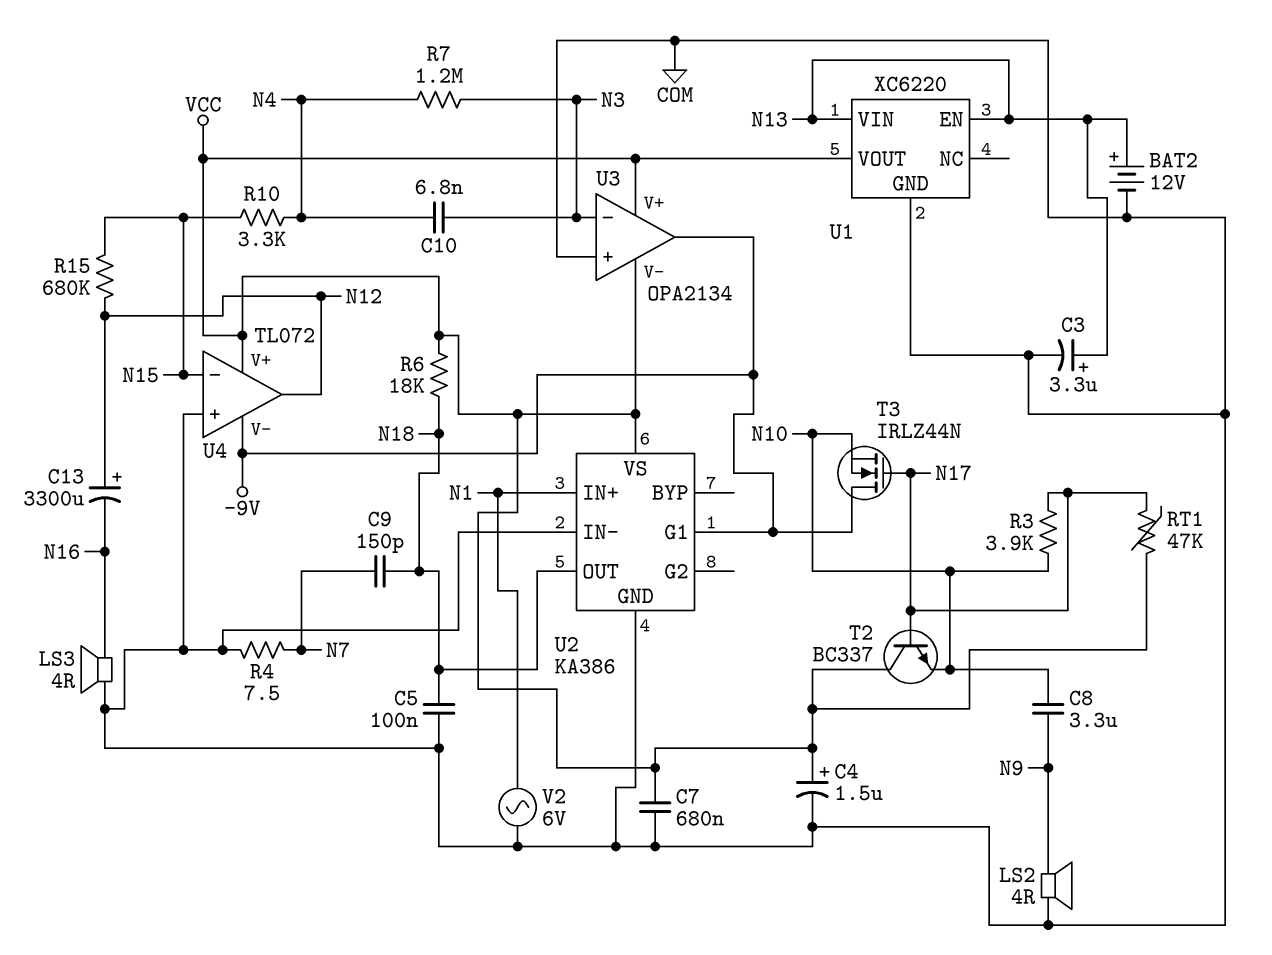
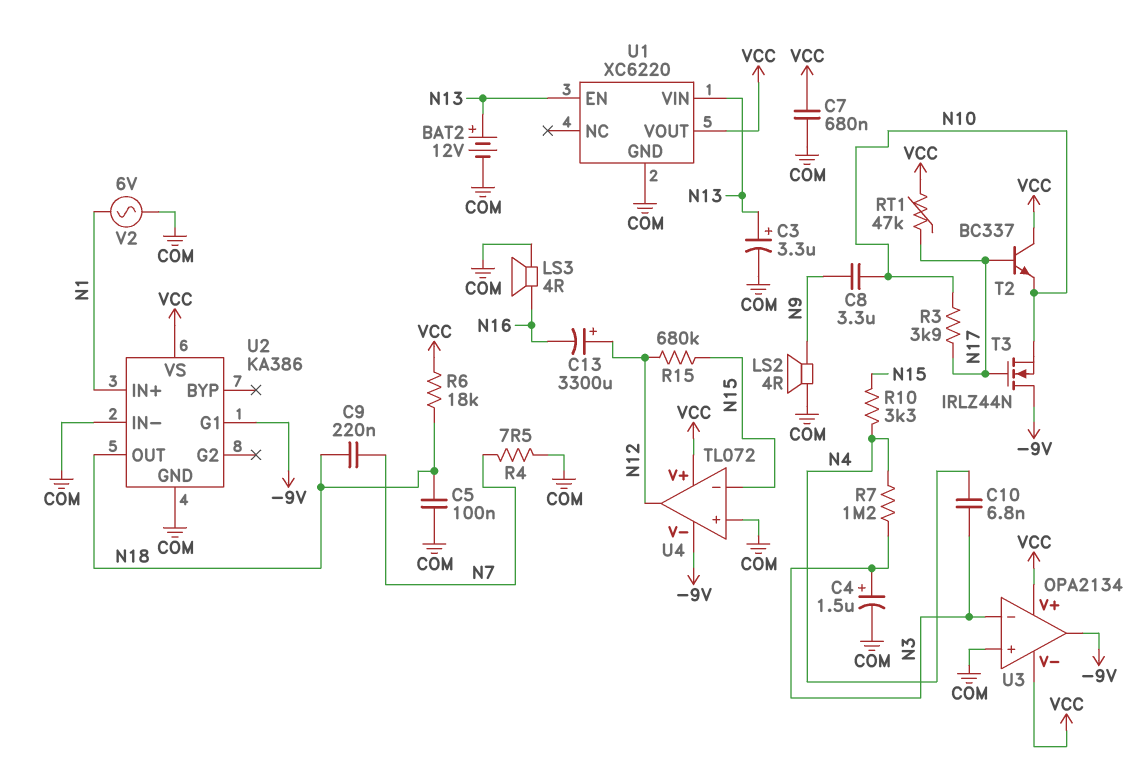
C4: 1.5uF (plus VCC, minus COM) -> 1.5uF (plus N3, minus COM)
C9: 150pF (N7, N18) -> 220nF (N7, N18)

